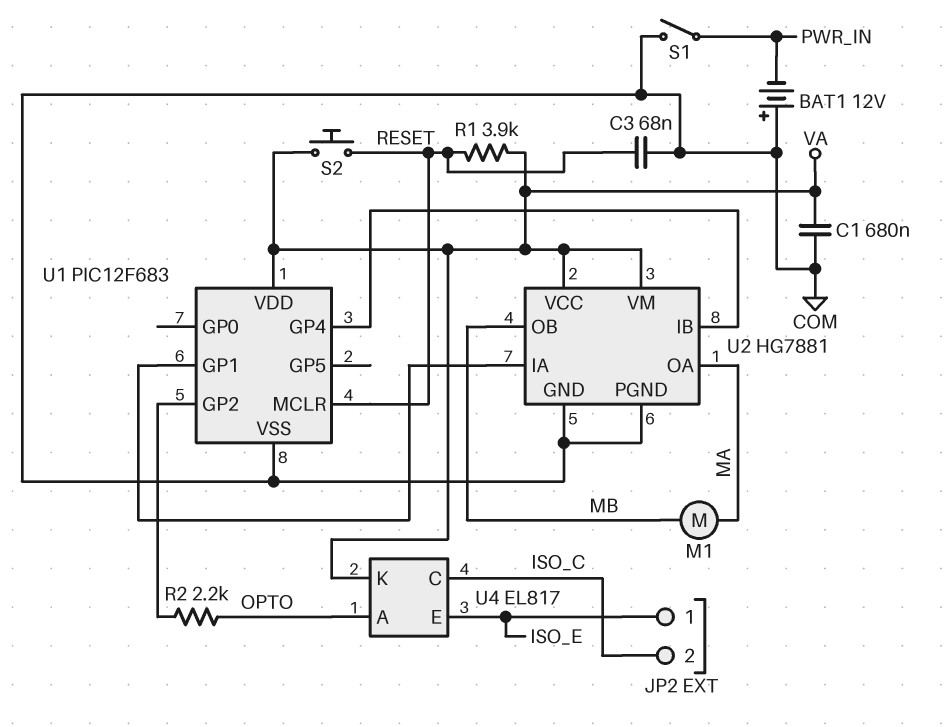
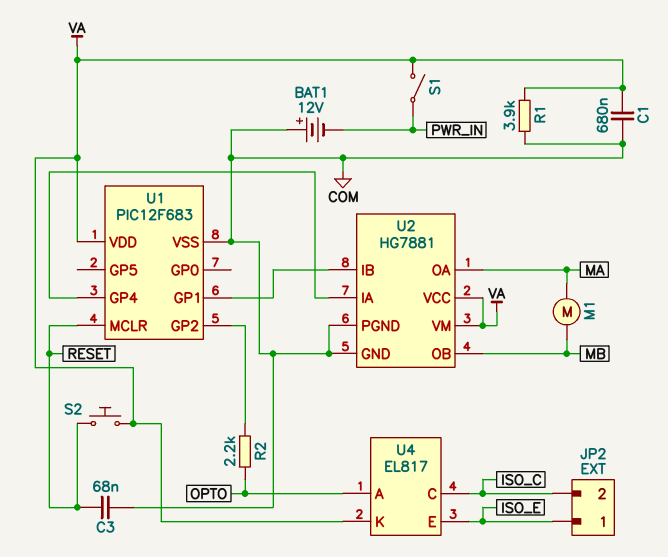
R1: 3.9k (RESET, VA) -> 3.9k (COM, VA)
S1: switch (COM, PWR_IN) -> switch (PWR_IN, VA)
U2 pin IA: U1/GP1 -> U1/GP4
U2 pin IB: U1/GP4 -> U1/GP1

